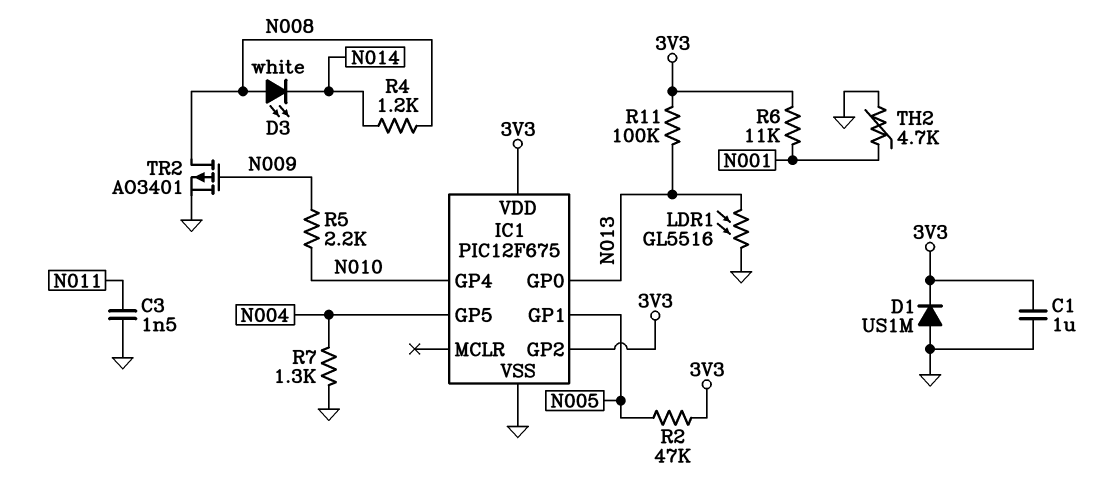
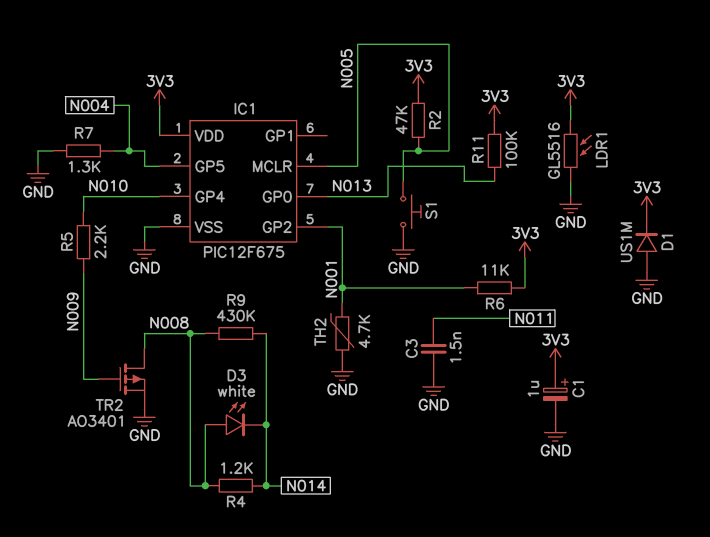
C1: 1uF (3V3, GND) -> 1uF (plus 3V3, minus GND)
IC1 pin GP1: N005 -> none
IC1 pin GP2: 3V3 -> N001
IC1 pin MCLR: none -> N005
LDR1: GL5516 (GND, N013) -> GL5516 (3V3, GND)
R9: none -> 430k (N008, N014)
S1: none -> button (GND, N005)

